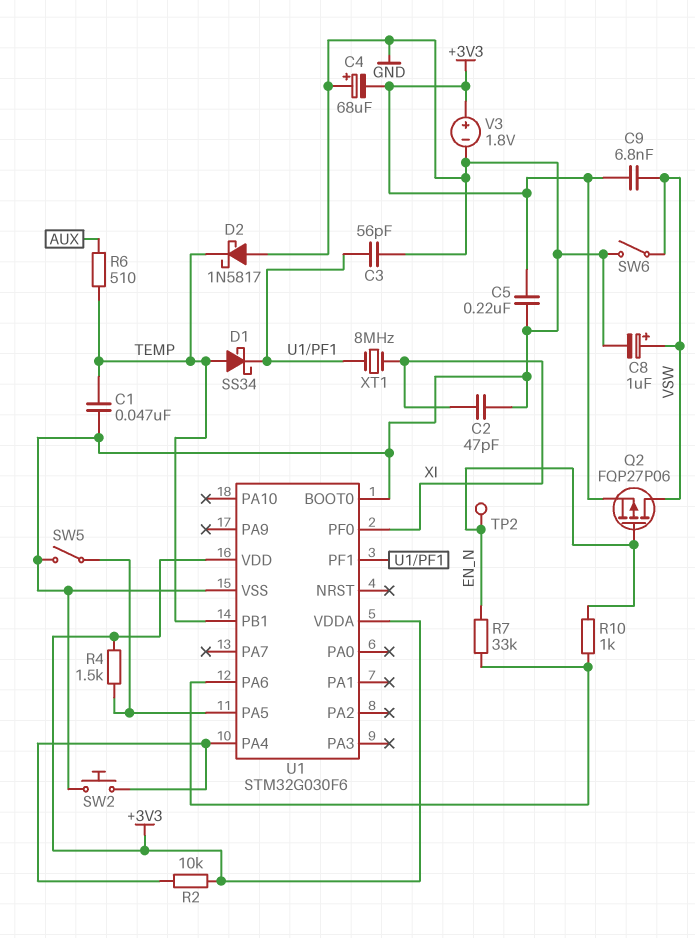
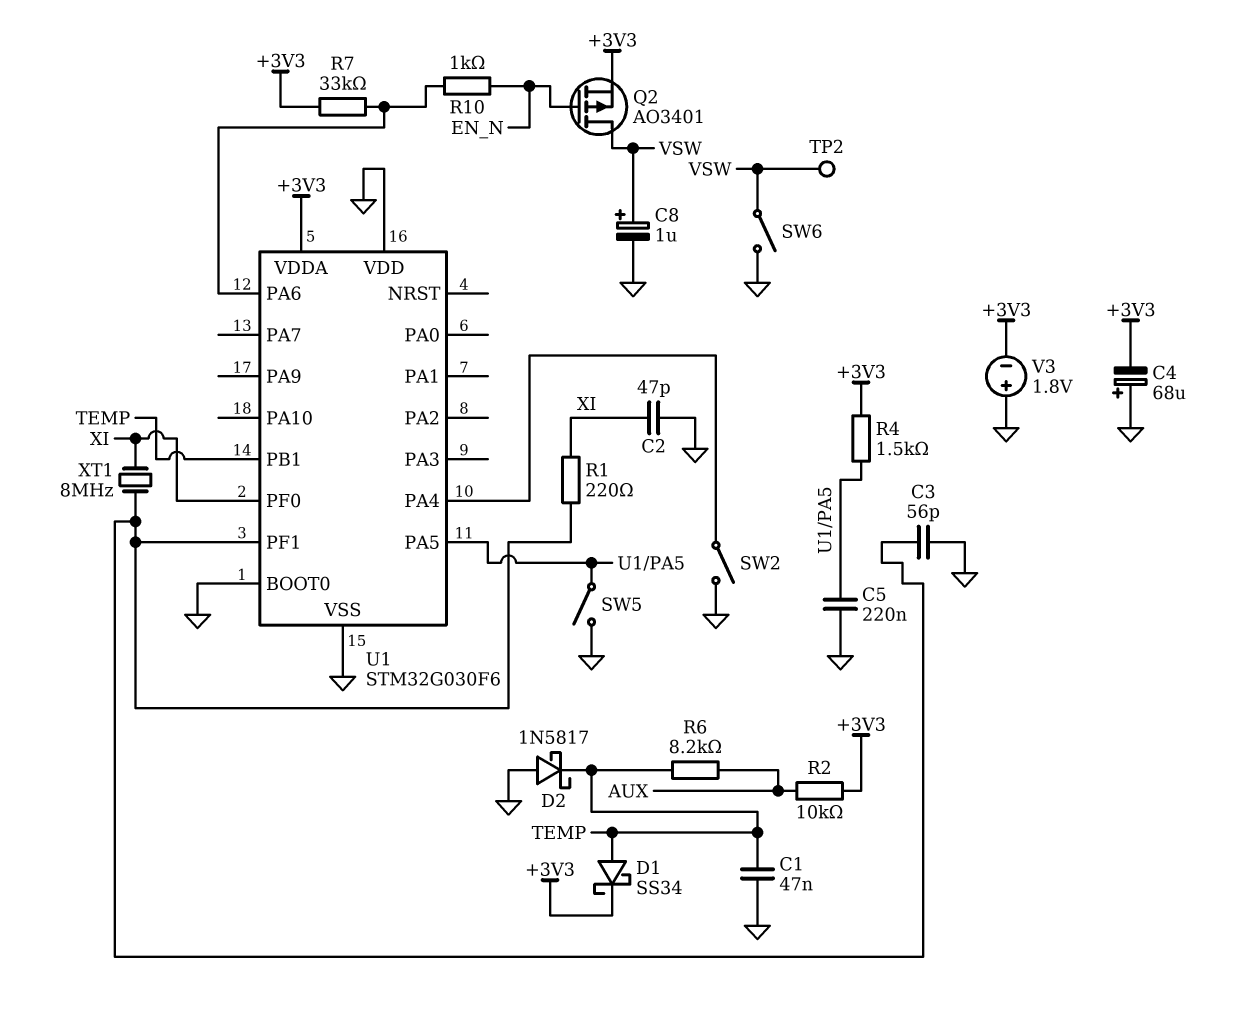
C5: 220nF (+3V3, GND) -> 220nF (GND, U1/PA5)
C9: 6.8nF (+3V3, VSW) -> none
D1: schottky SS34 (A TEMP, K U1/PF1) -> schottky SS34 (A TEMP, K +3V3)
Q2: PMOS FQP27P06 (G EN_N, D VSW, S +3V3) -> PMOS AO3401 (G EN_N, D VSW, S +3V3)
R1: none -> 220 (U1/PF1, XI)
R2: 10k (+3V3, U1/PA4) -> 10k (+3V3, AUX)
R6: 510 (AUX, TEMP) -> 8.2k (AUX, TEMP)
R7: 33k (EN_N, U1/PA6) -> 33k (+3V3, U1/PA6)
SW2: button (GND, U1/PA4) -> switch (GND, U1/PA4)
TP2: test point (EN_N) -> test point (VSW)
U1 pin VDD: +3V3 -> GND
V3: 1.8V (plus +3V3, minus GND) -> 1.8V (plus GND, minus +3V3)

